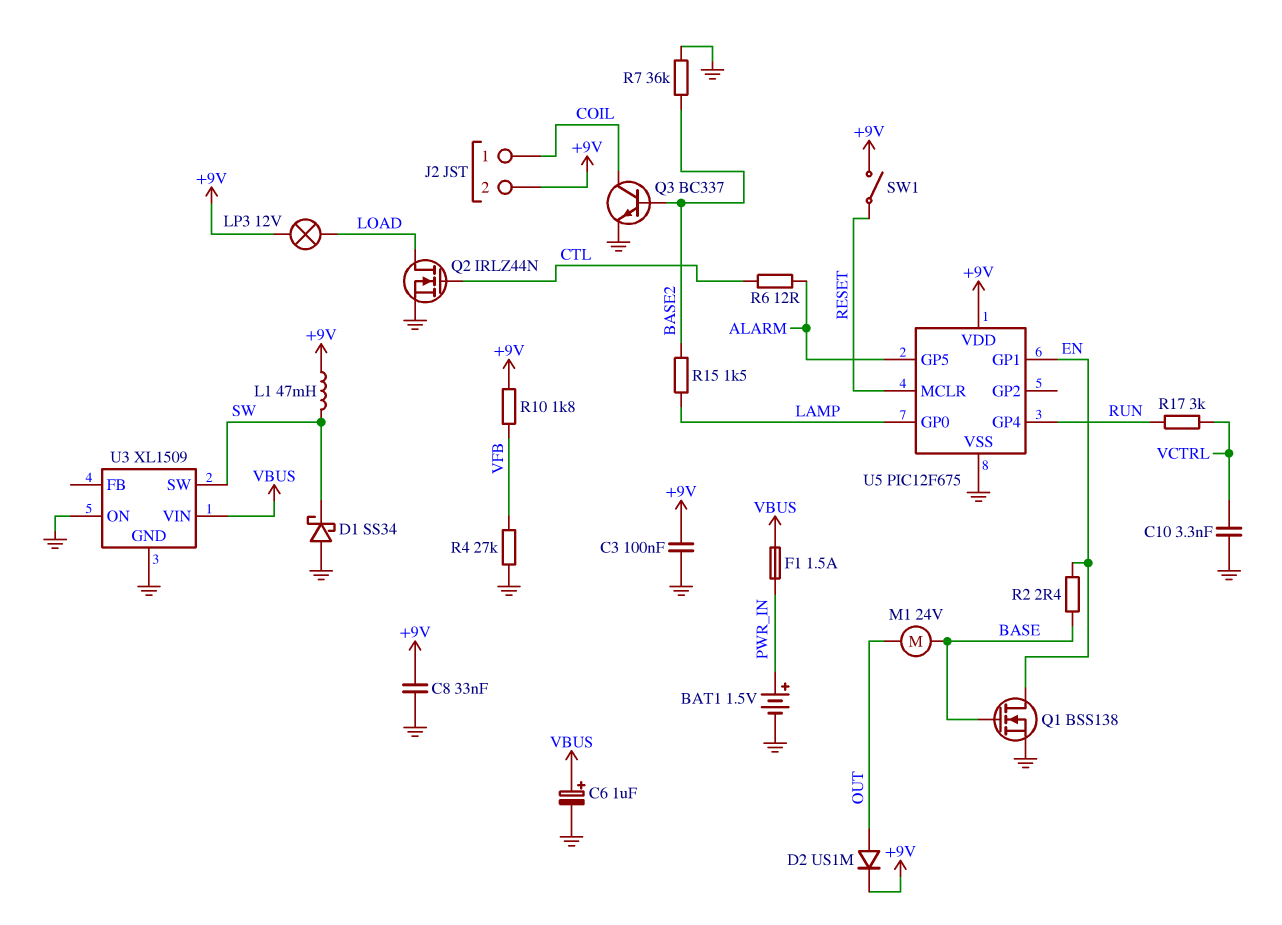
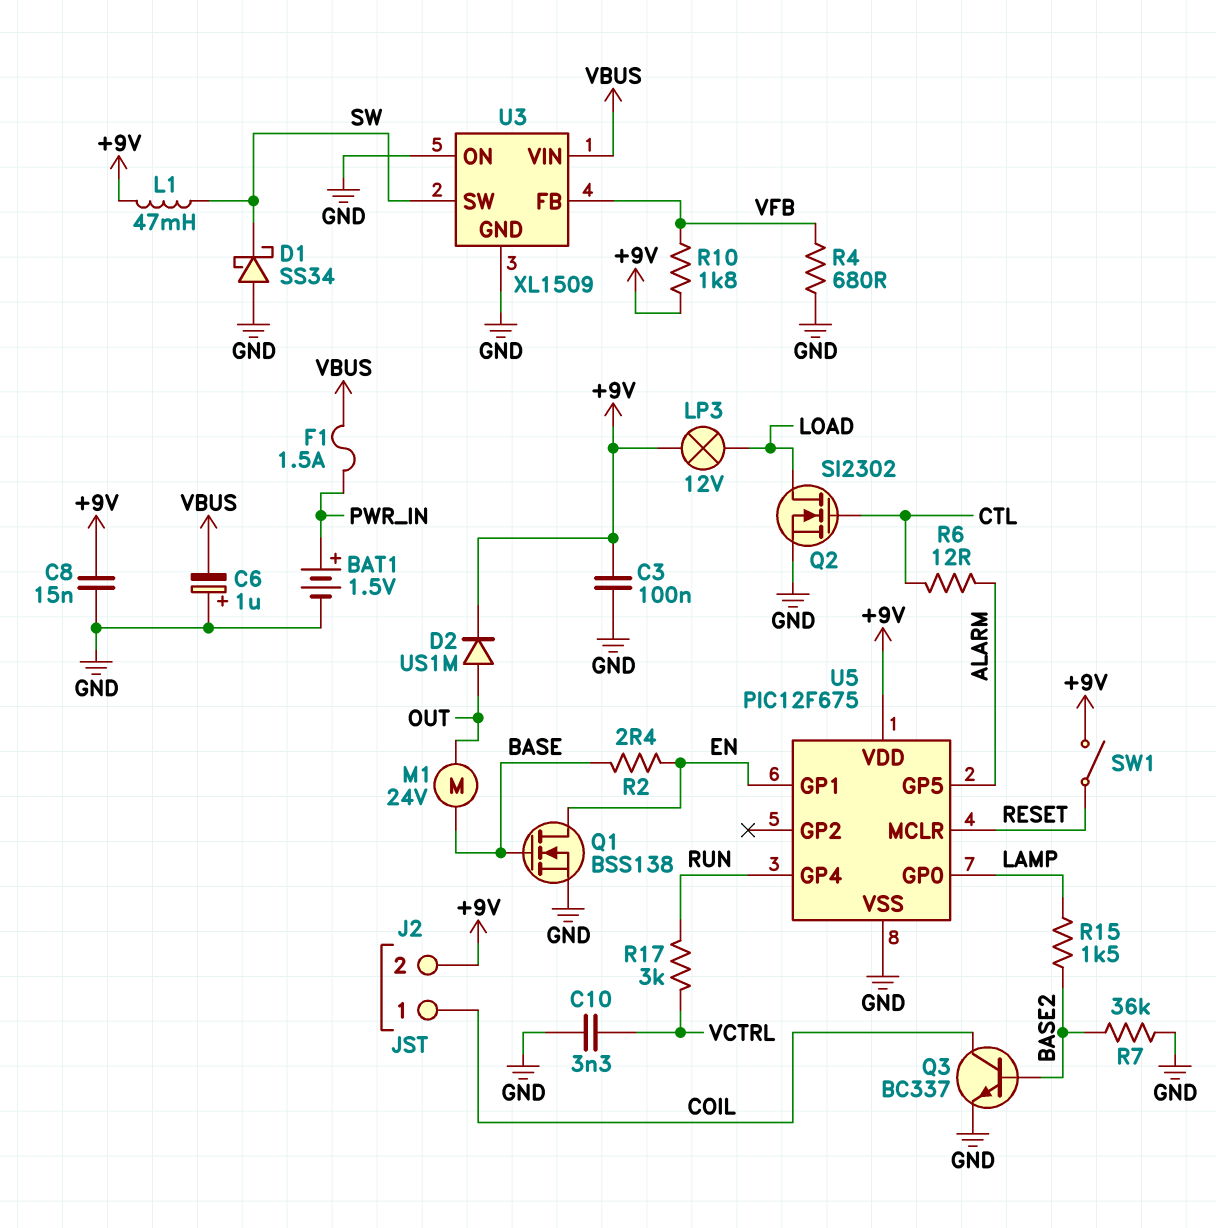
C6: 1uF (plus VBUS, minus GND) -> 1uF (plus GND, minus VBUS)
C8: 33nF (+9V, GND) -> 15nF (+9V, GND)
Q2: NMOS IRLZ44N (G CTL, D LOAD, S GND) -> NMOS SI2302 (G CTL, D LOAD, S GND)
R4: 27k (GND, VFB) -> 680 (GND, VFB)
U3 pin FB: none -> VFB

